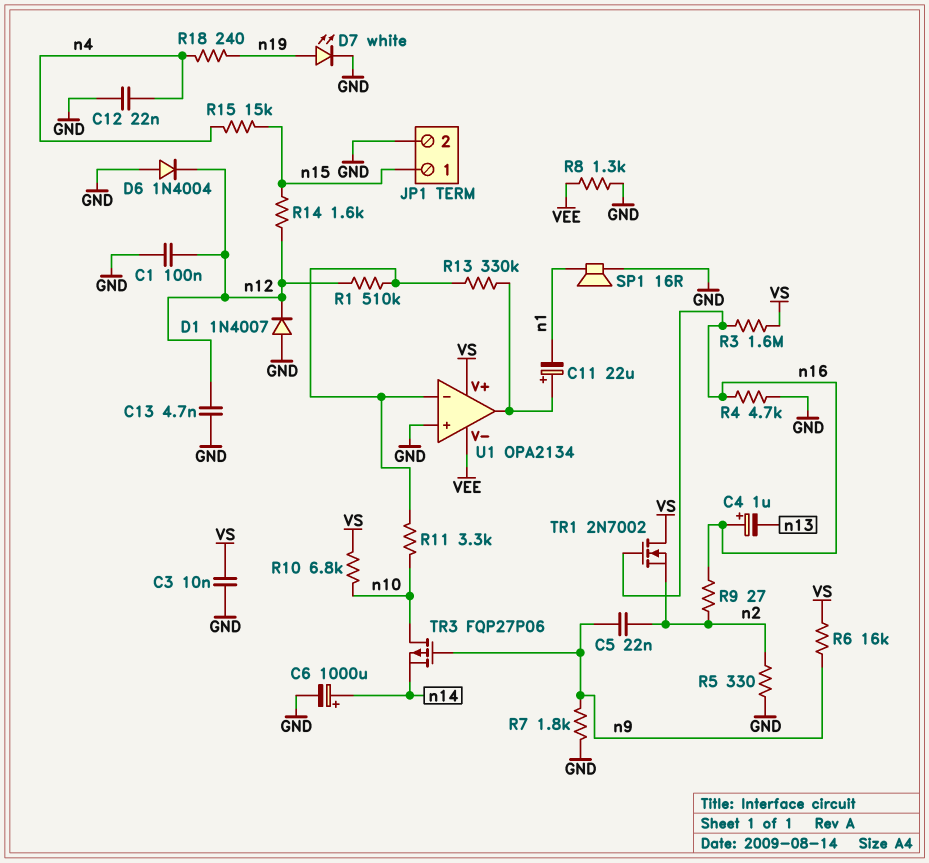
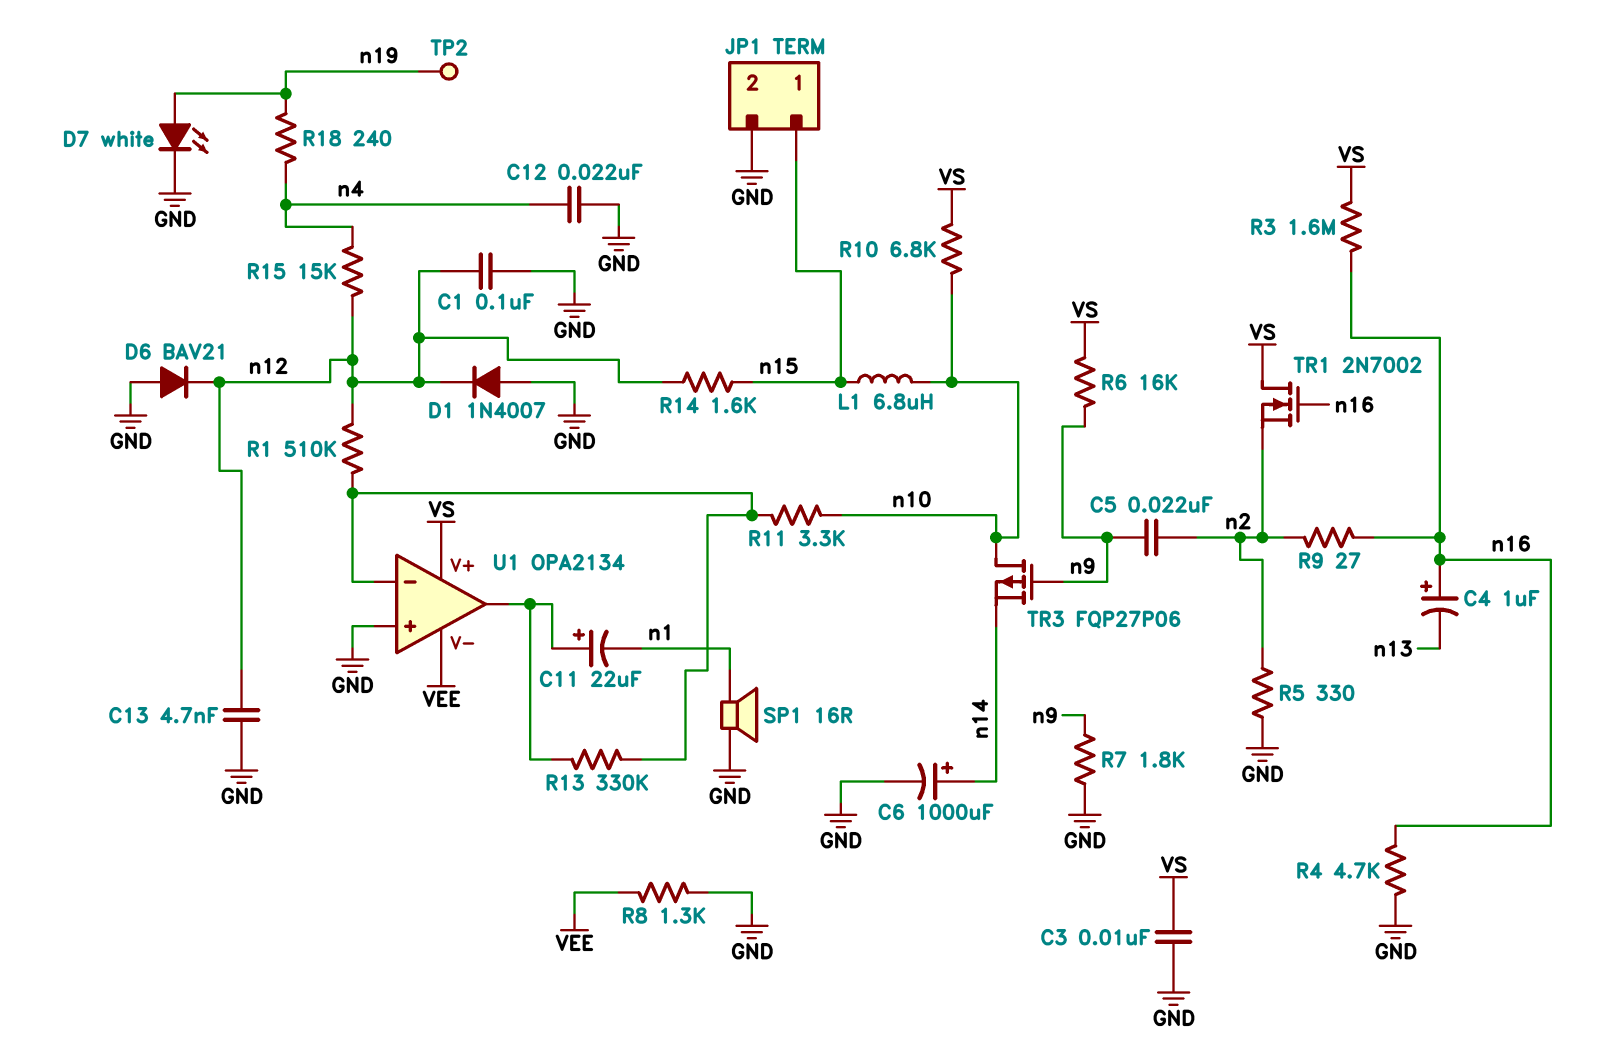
D6: diode 1N4004 (A GND, K n12) -> diode BAV21 (A GND, K n12)
L1: none -> 6.8uH (n10, n15)
R15: 15k (n4, n15) -> 15k (n4, n12)
TP2: none -> test point (n19)

